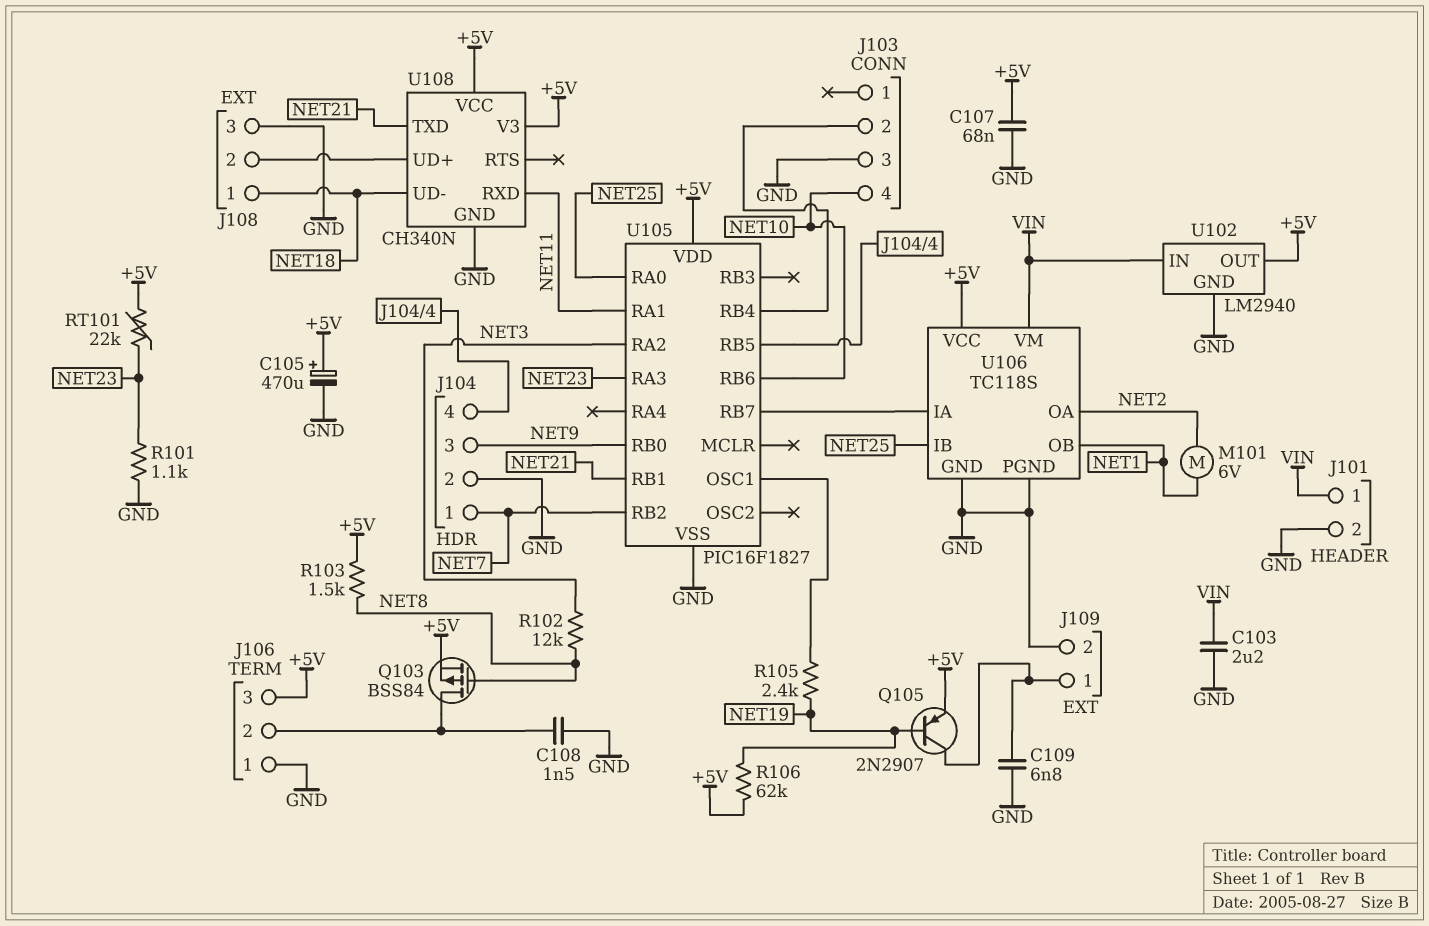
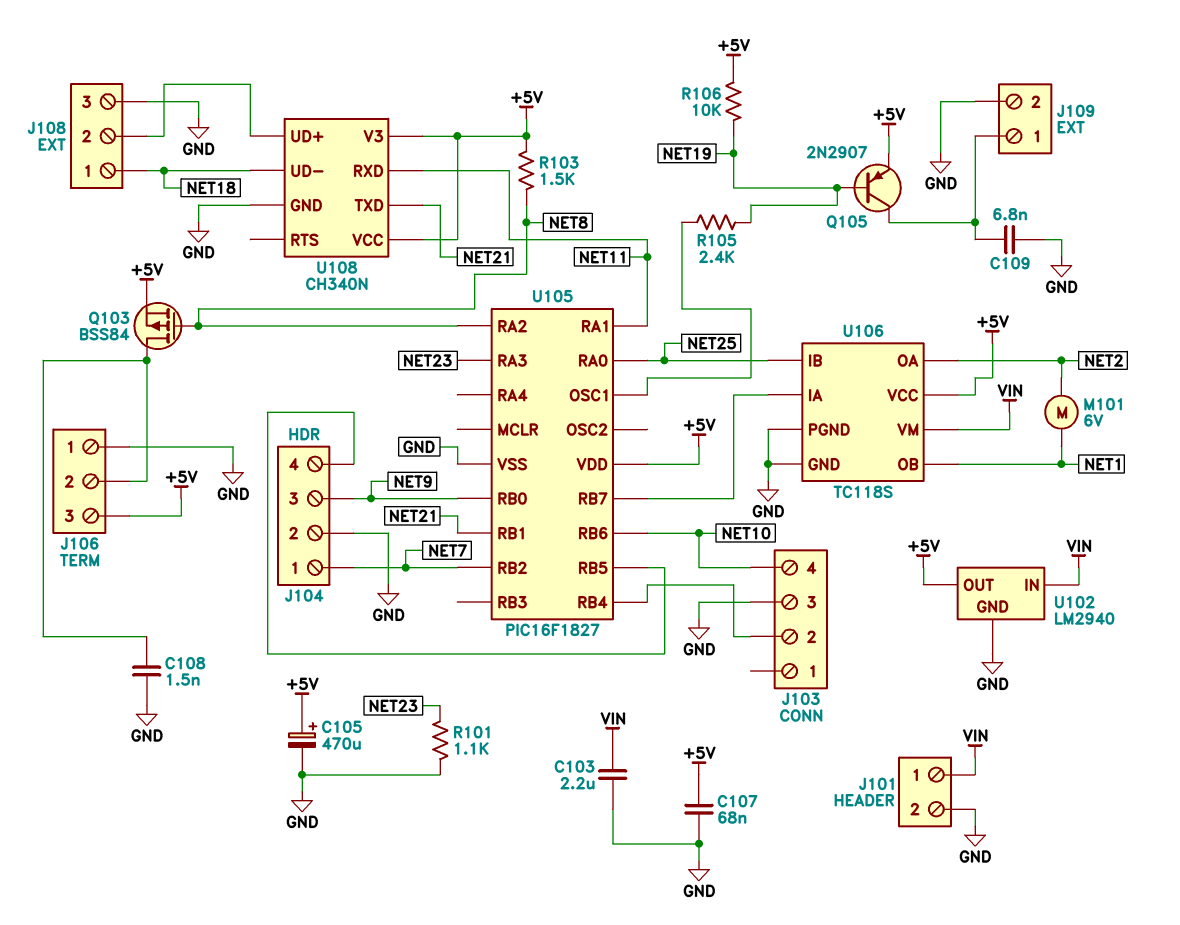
R102: 12k (NET3, NET8) -> none
R106: 62k (+5V, NET19) -> 10k (+5V, NET19)
RT101: 22k (+5V, NET23) -> none
U105 pin RA2: NET3 -> NET8

